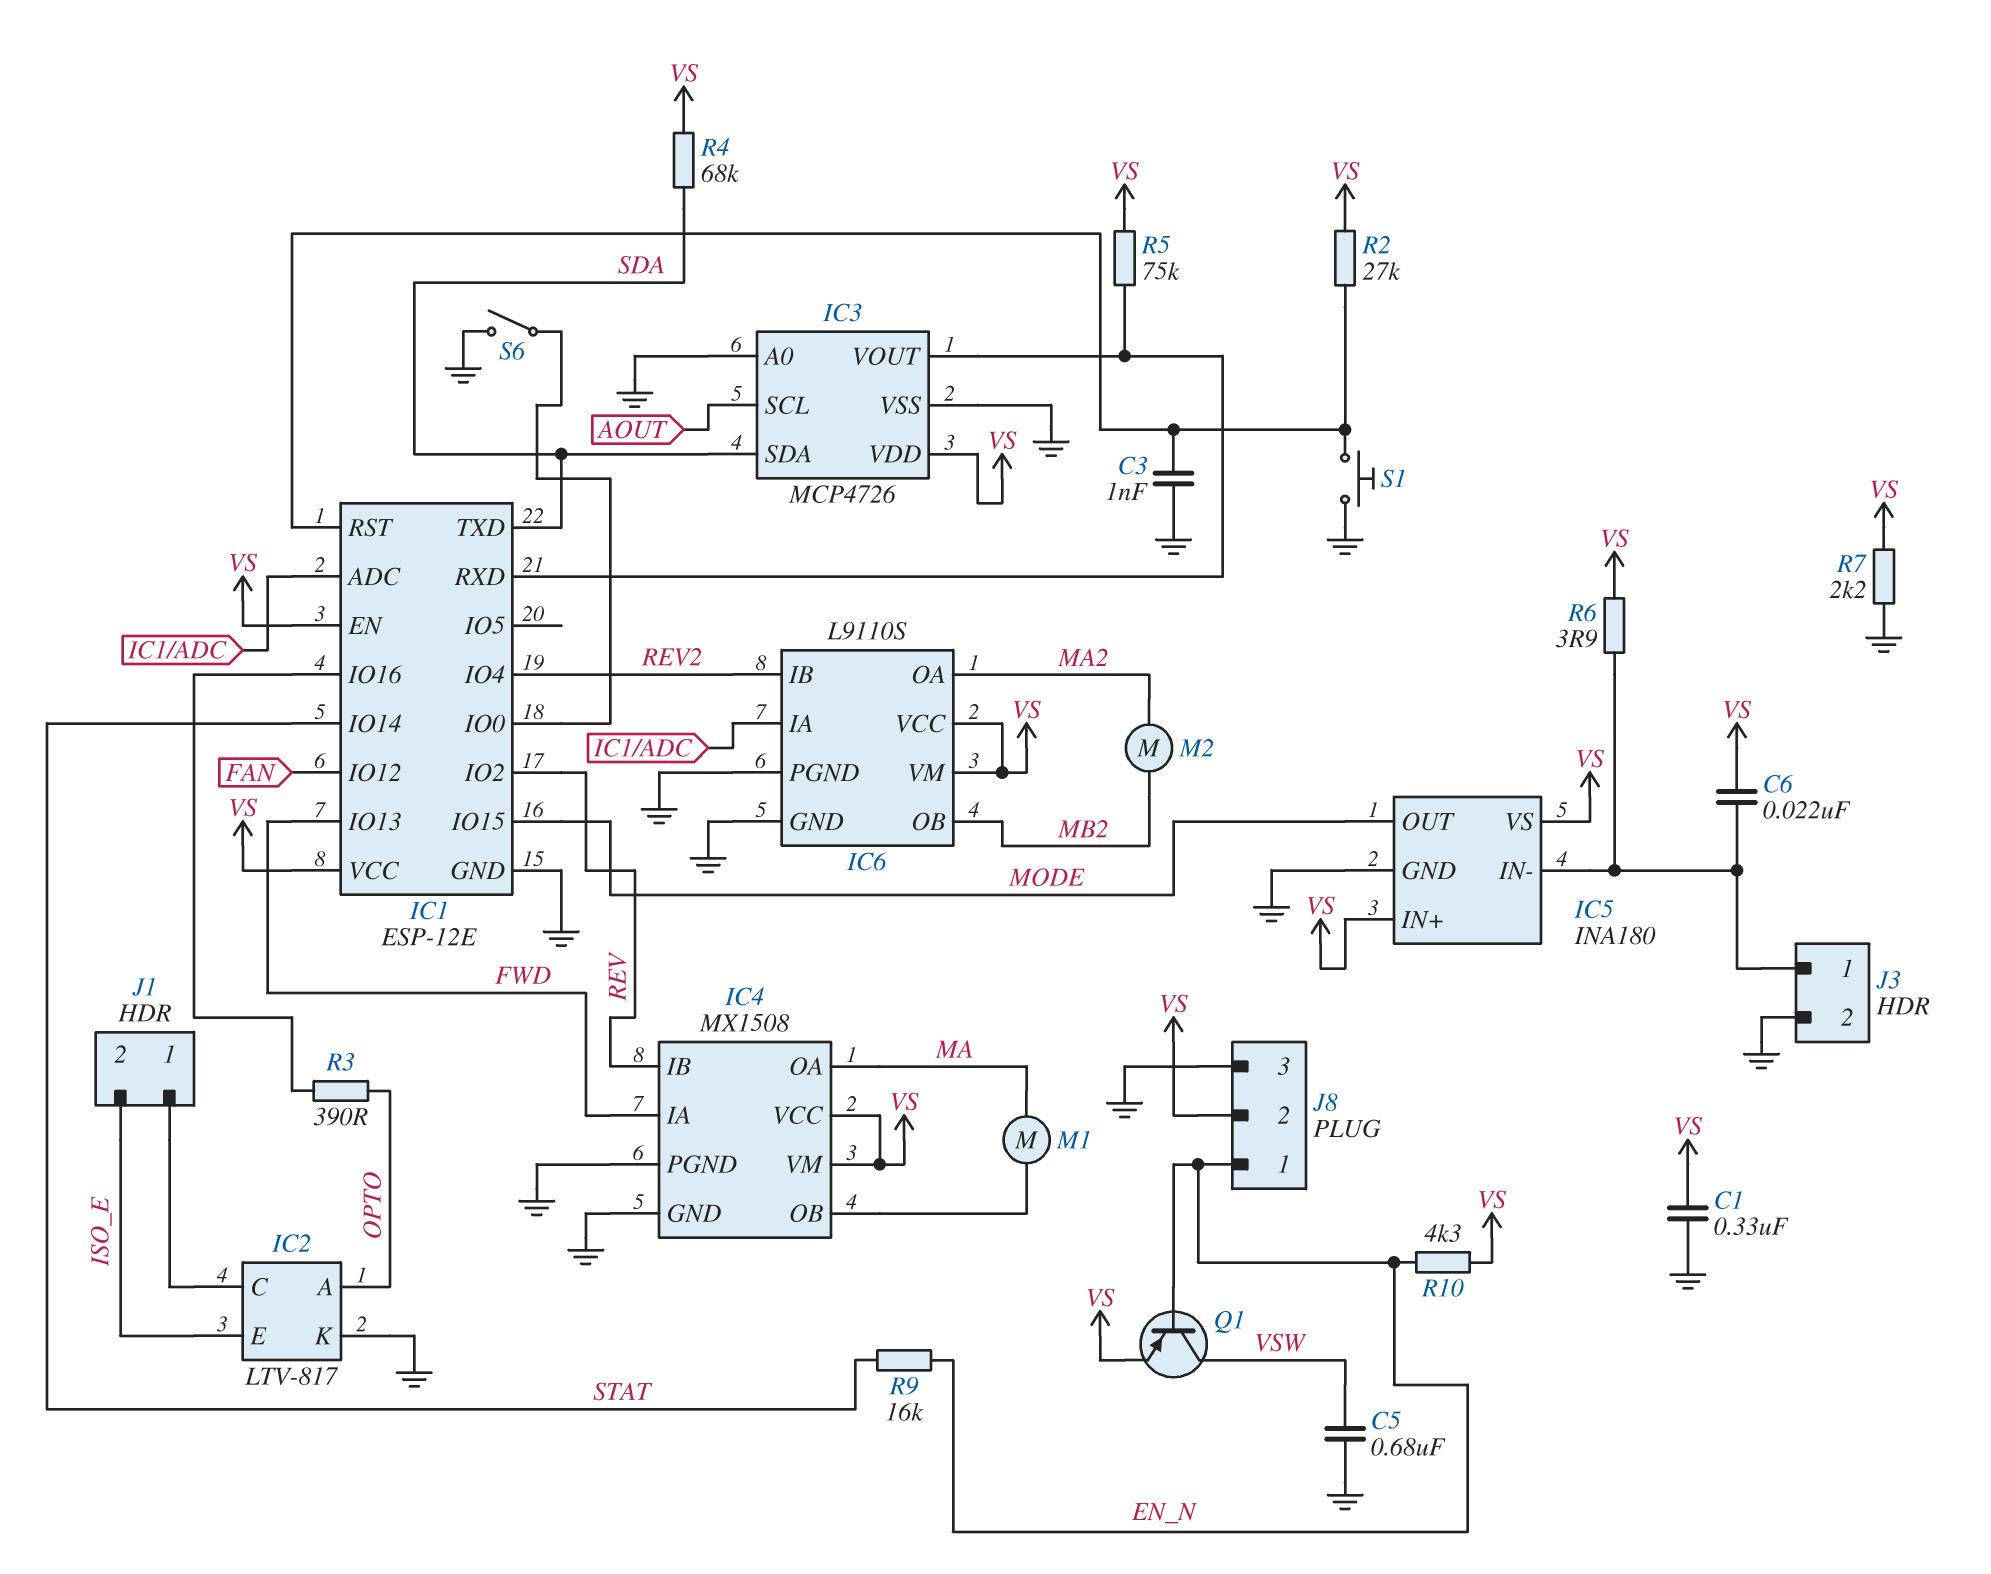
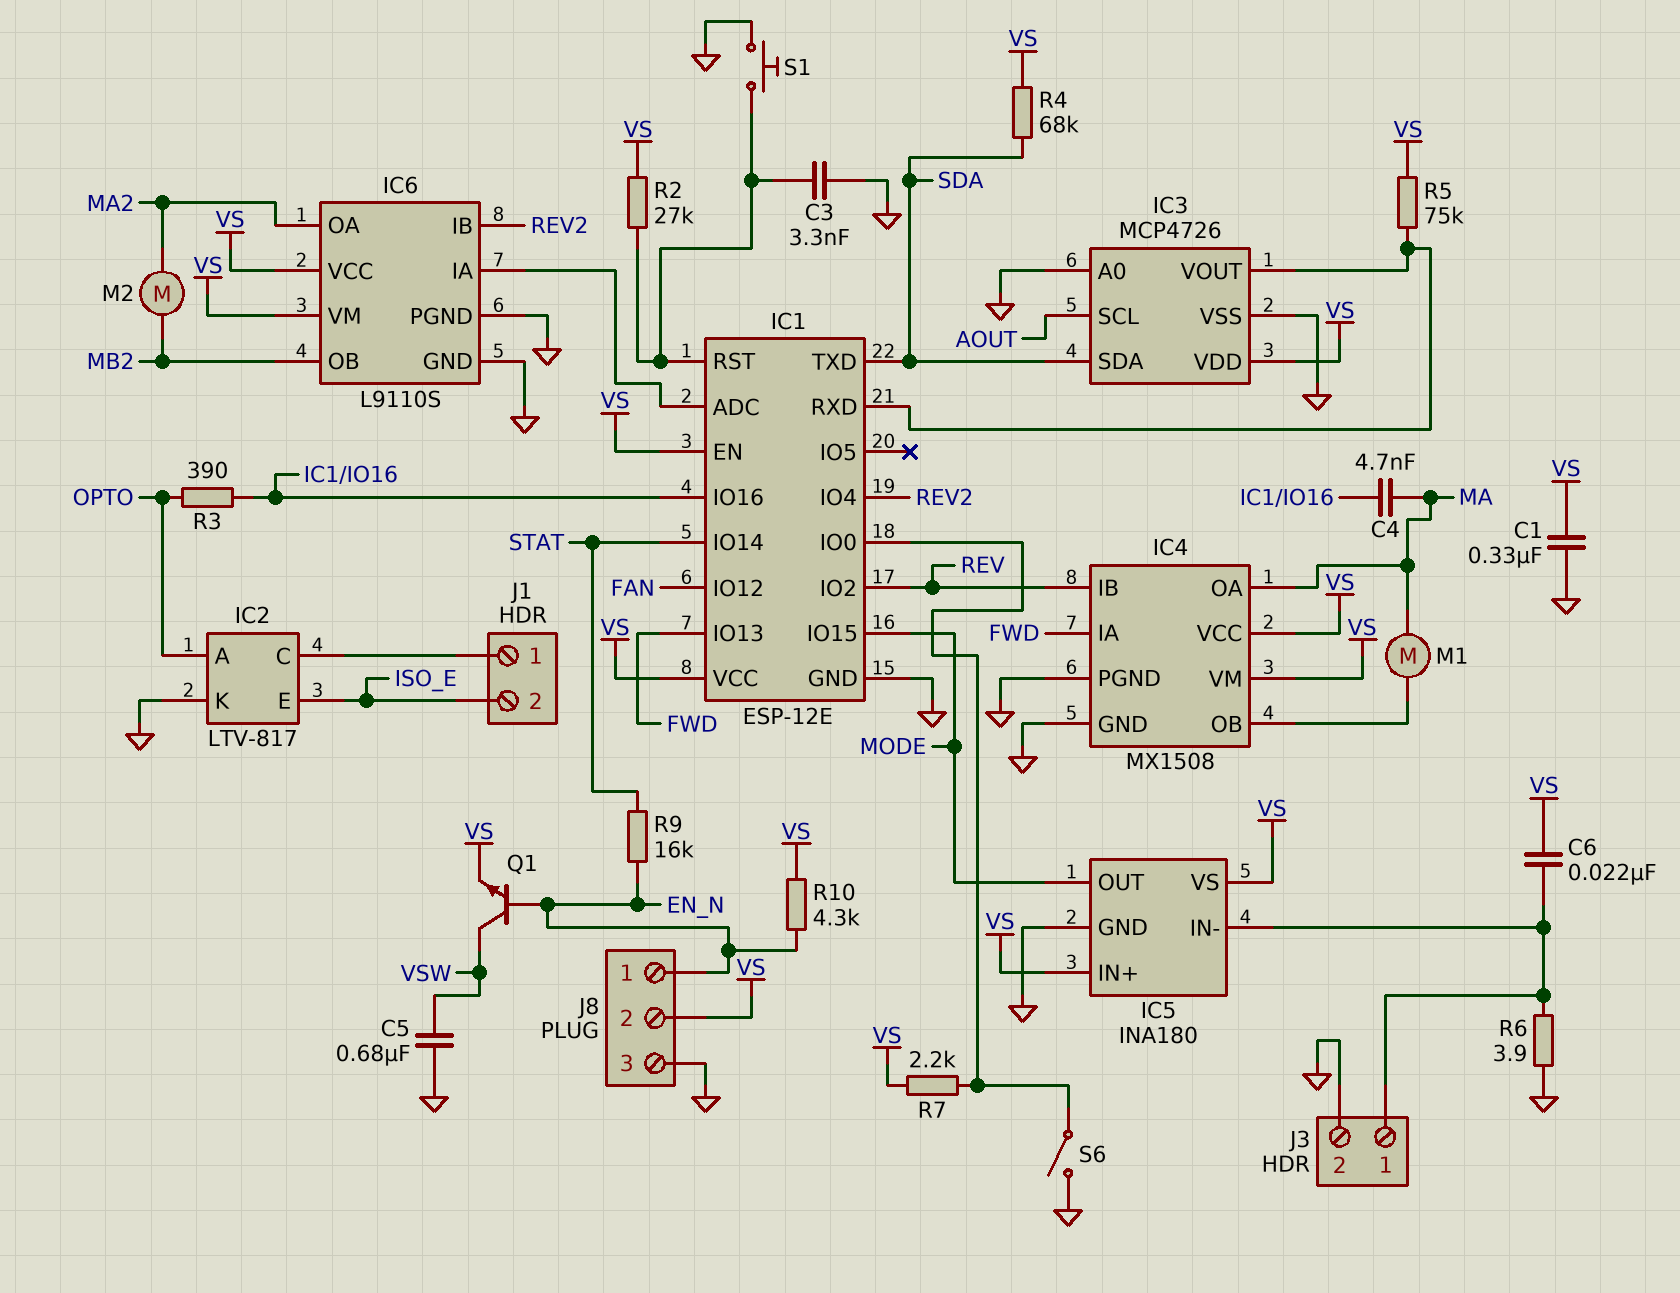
C3: 1nF (GND, IC1/RST) -> 3.3nF (GND, IC1/RST)
C4: none -> 4.7nF (IC1/IO16, MA)
Q1: PNP (B EN_N, C VSW, E VS) -> NPN (B EN_N, C VSW, E VS)
R6: 3.9 (IC5/IN-, VS) -> 3.9 (GND, IC5/IN-)
R7: 2.2k (GND, VS) -> 2.2k (IC1/IO0, VS)

